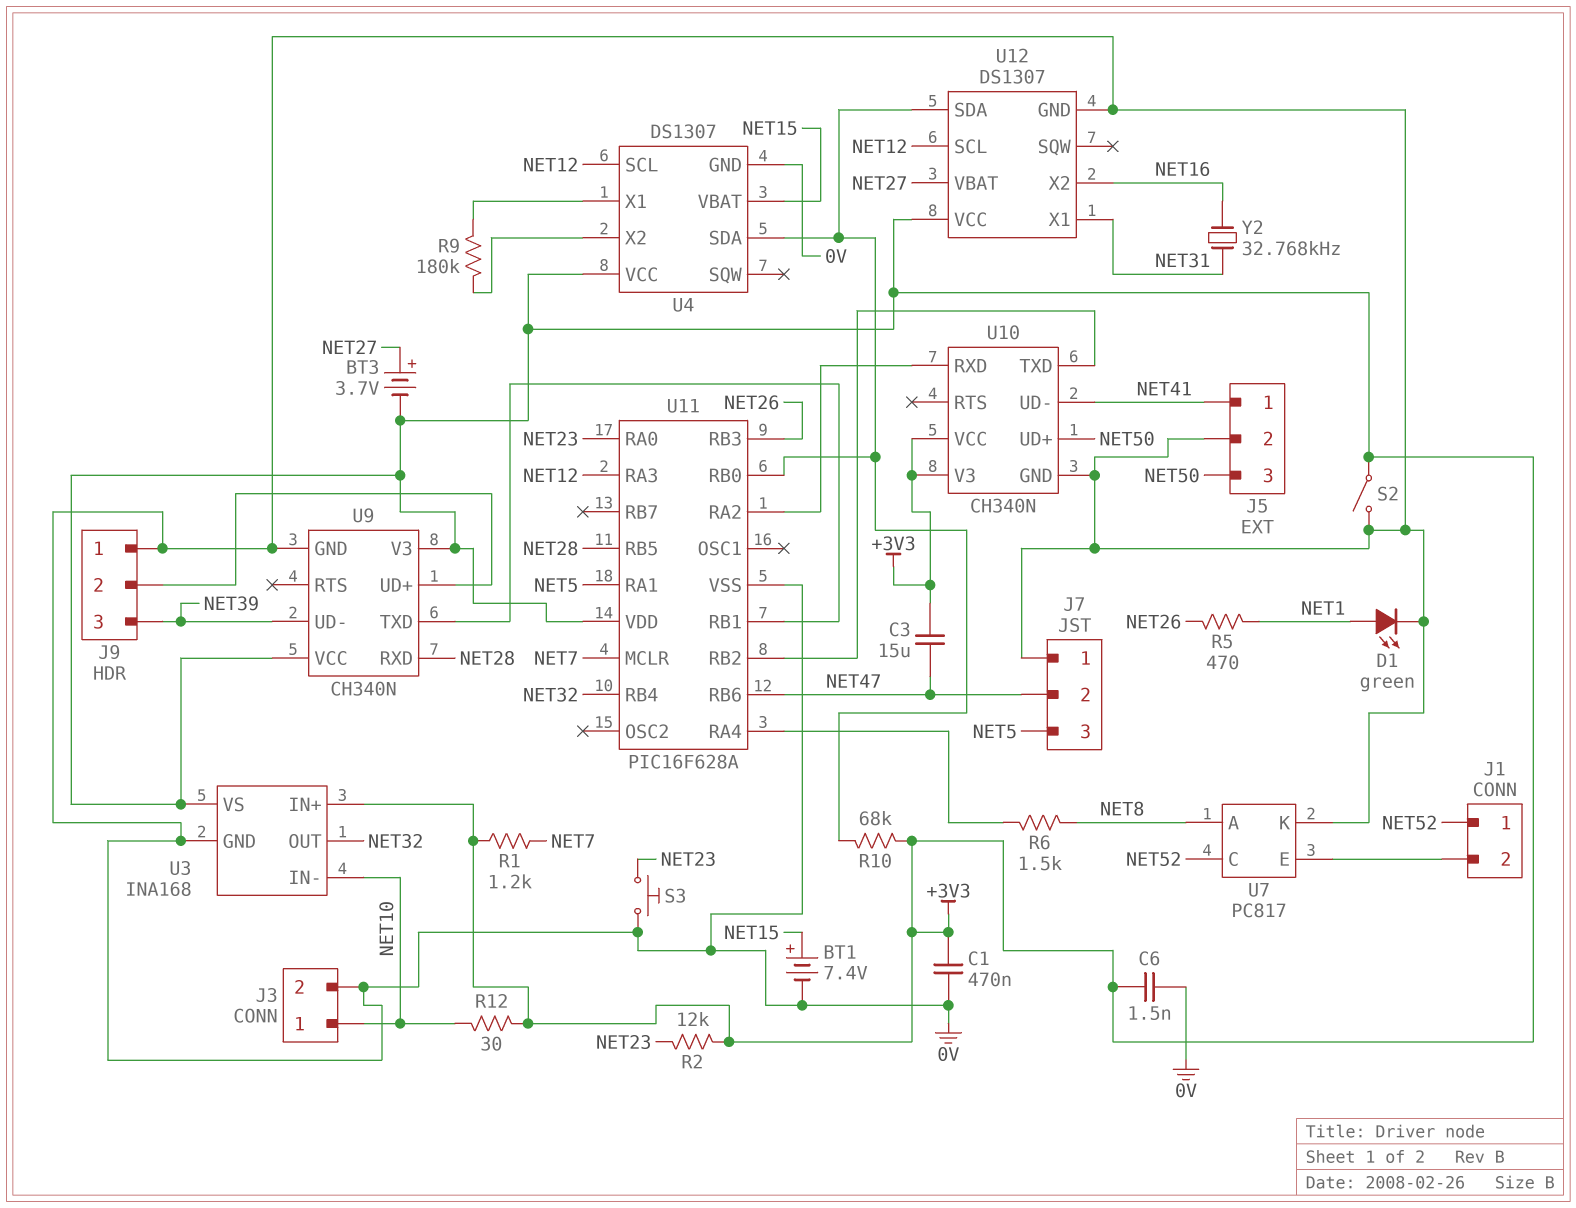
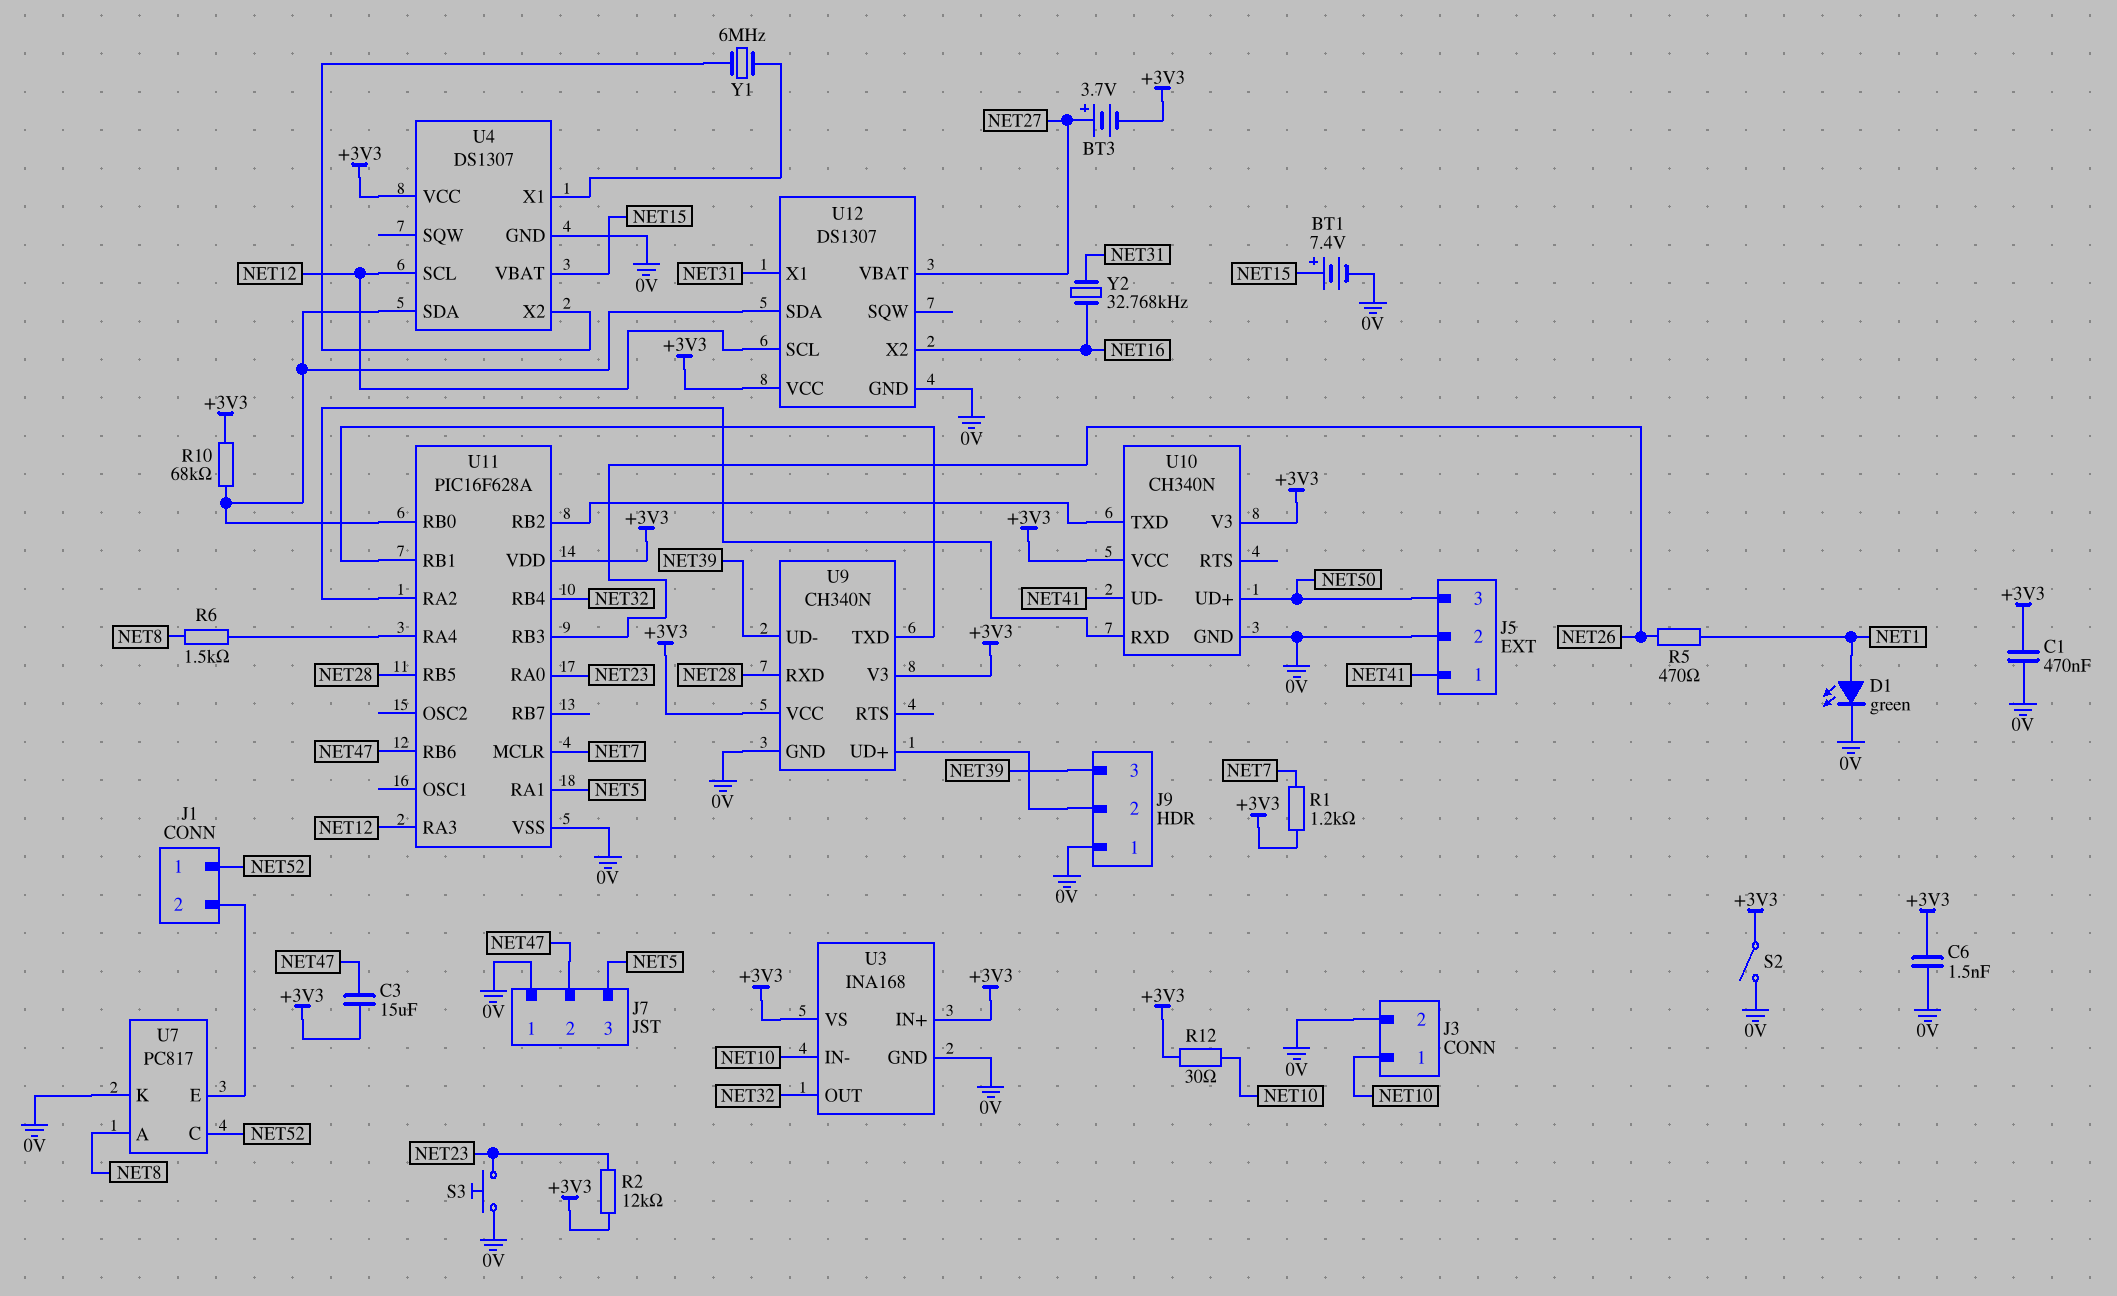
R9: 180k (U4/X1, U4/X2) -> none
Y1: none -> 6MHz (U4/X1, U4/X2)

